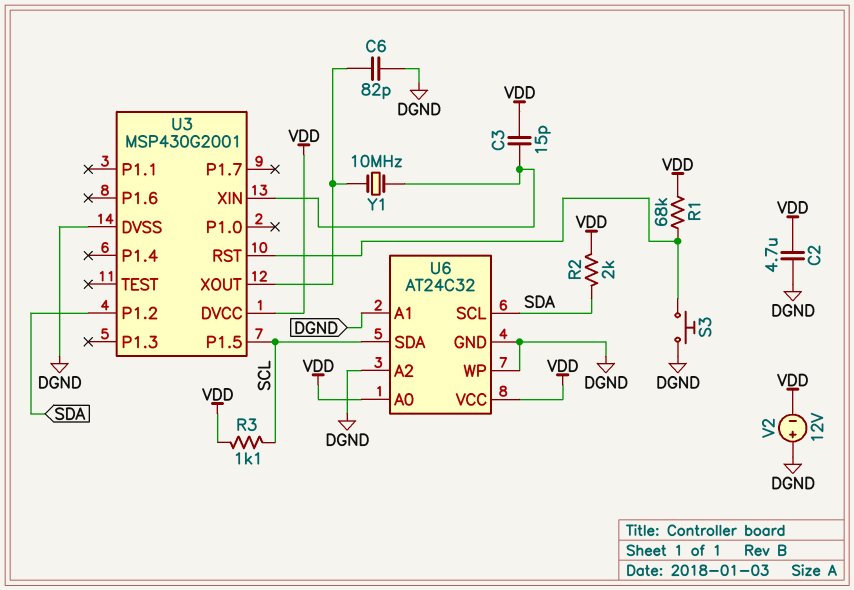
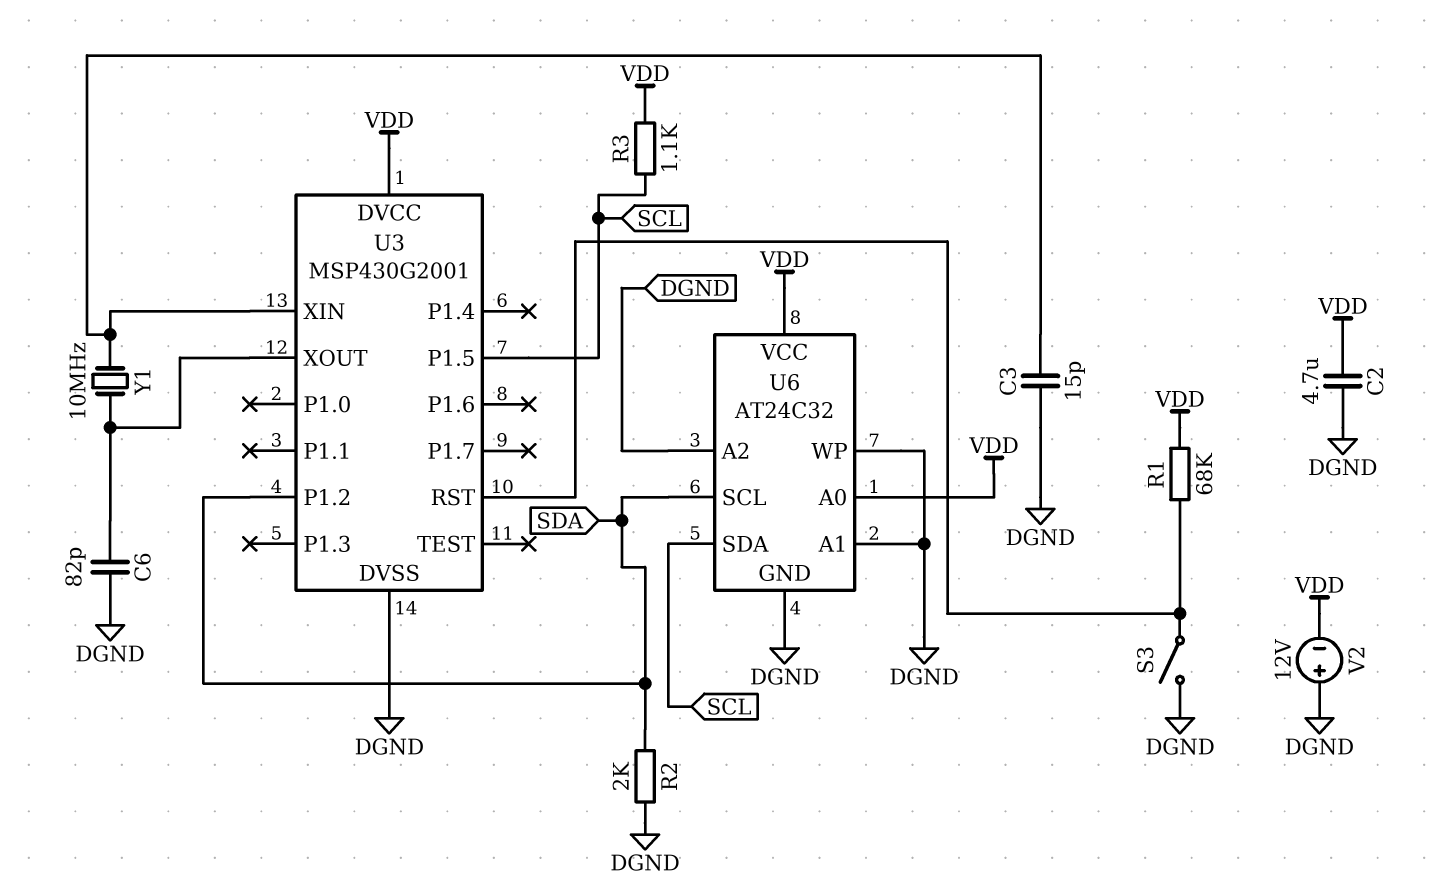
C3: 15pF (U3/XIN, VDD) -> 15pF (DGND, U3/XIN)
R2: 2k (SDA, VDD) -> 2k (DGND, SDA)
S3: button (DGND, U3/RST) -> switch (DGND, U3/RST)

